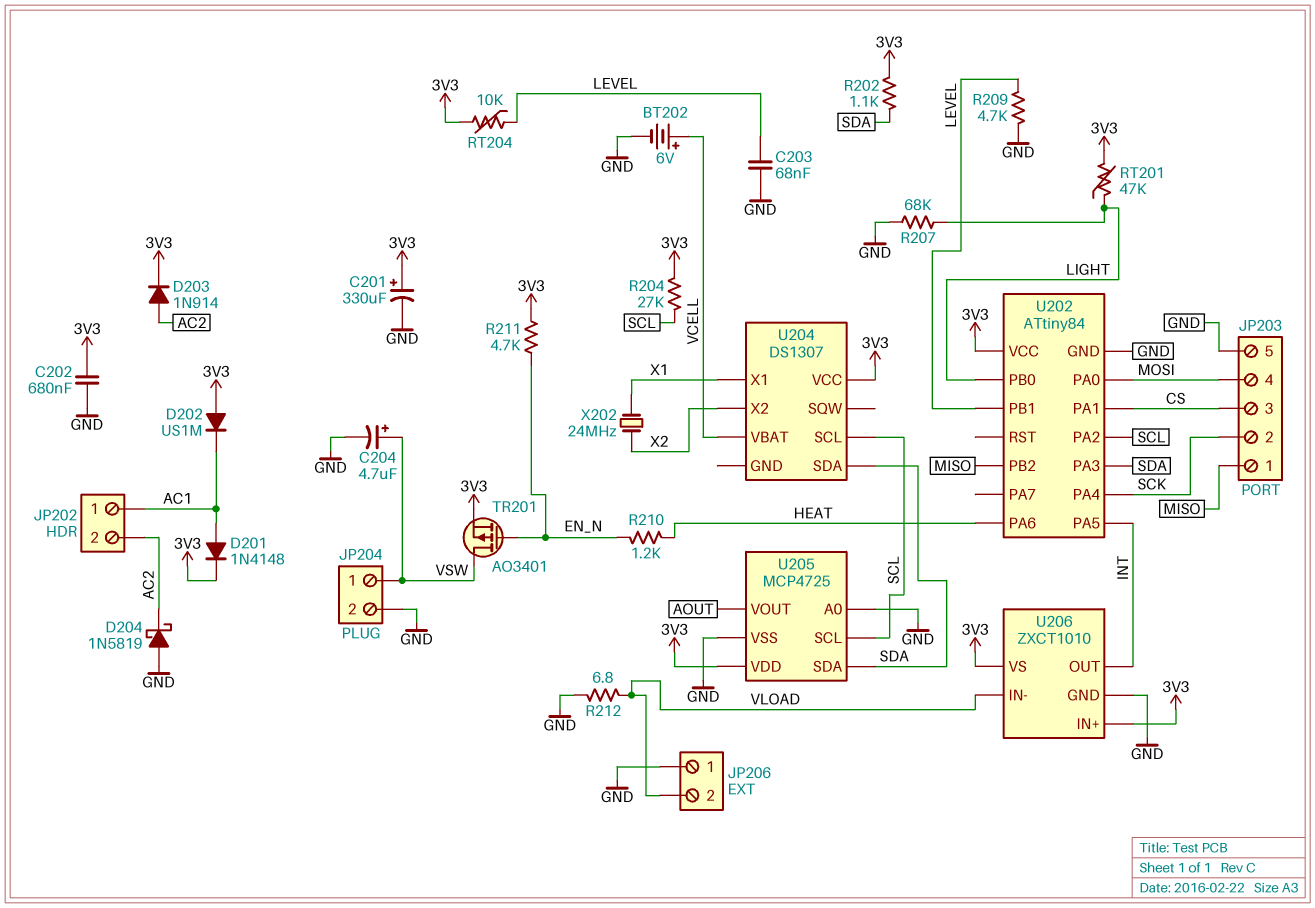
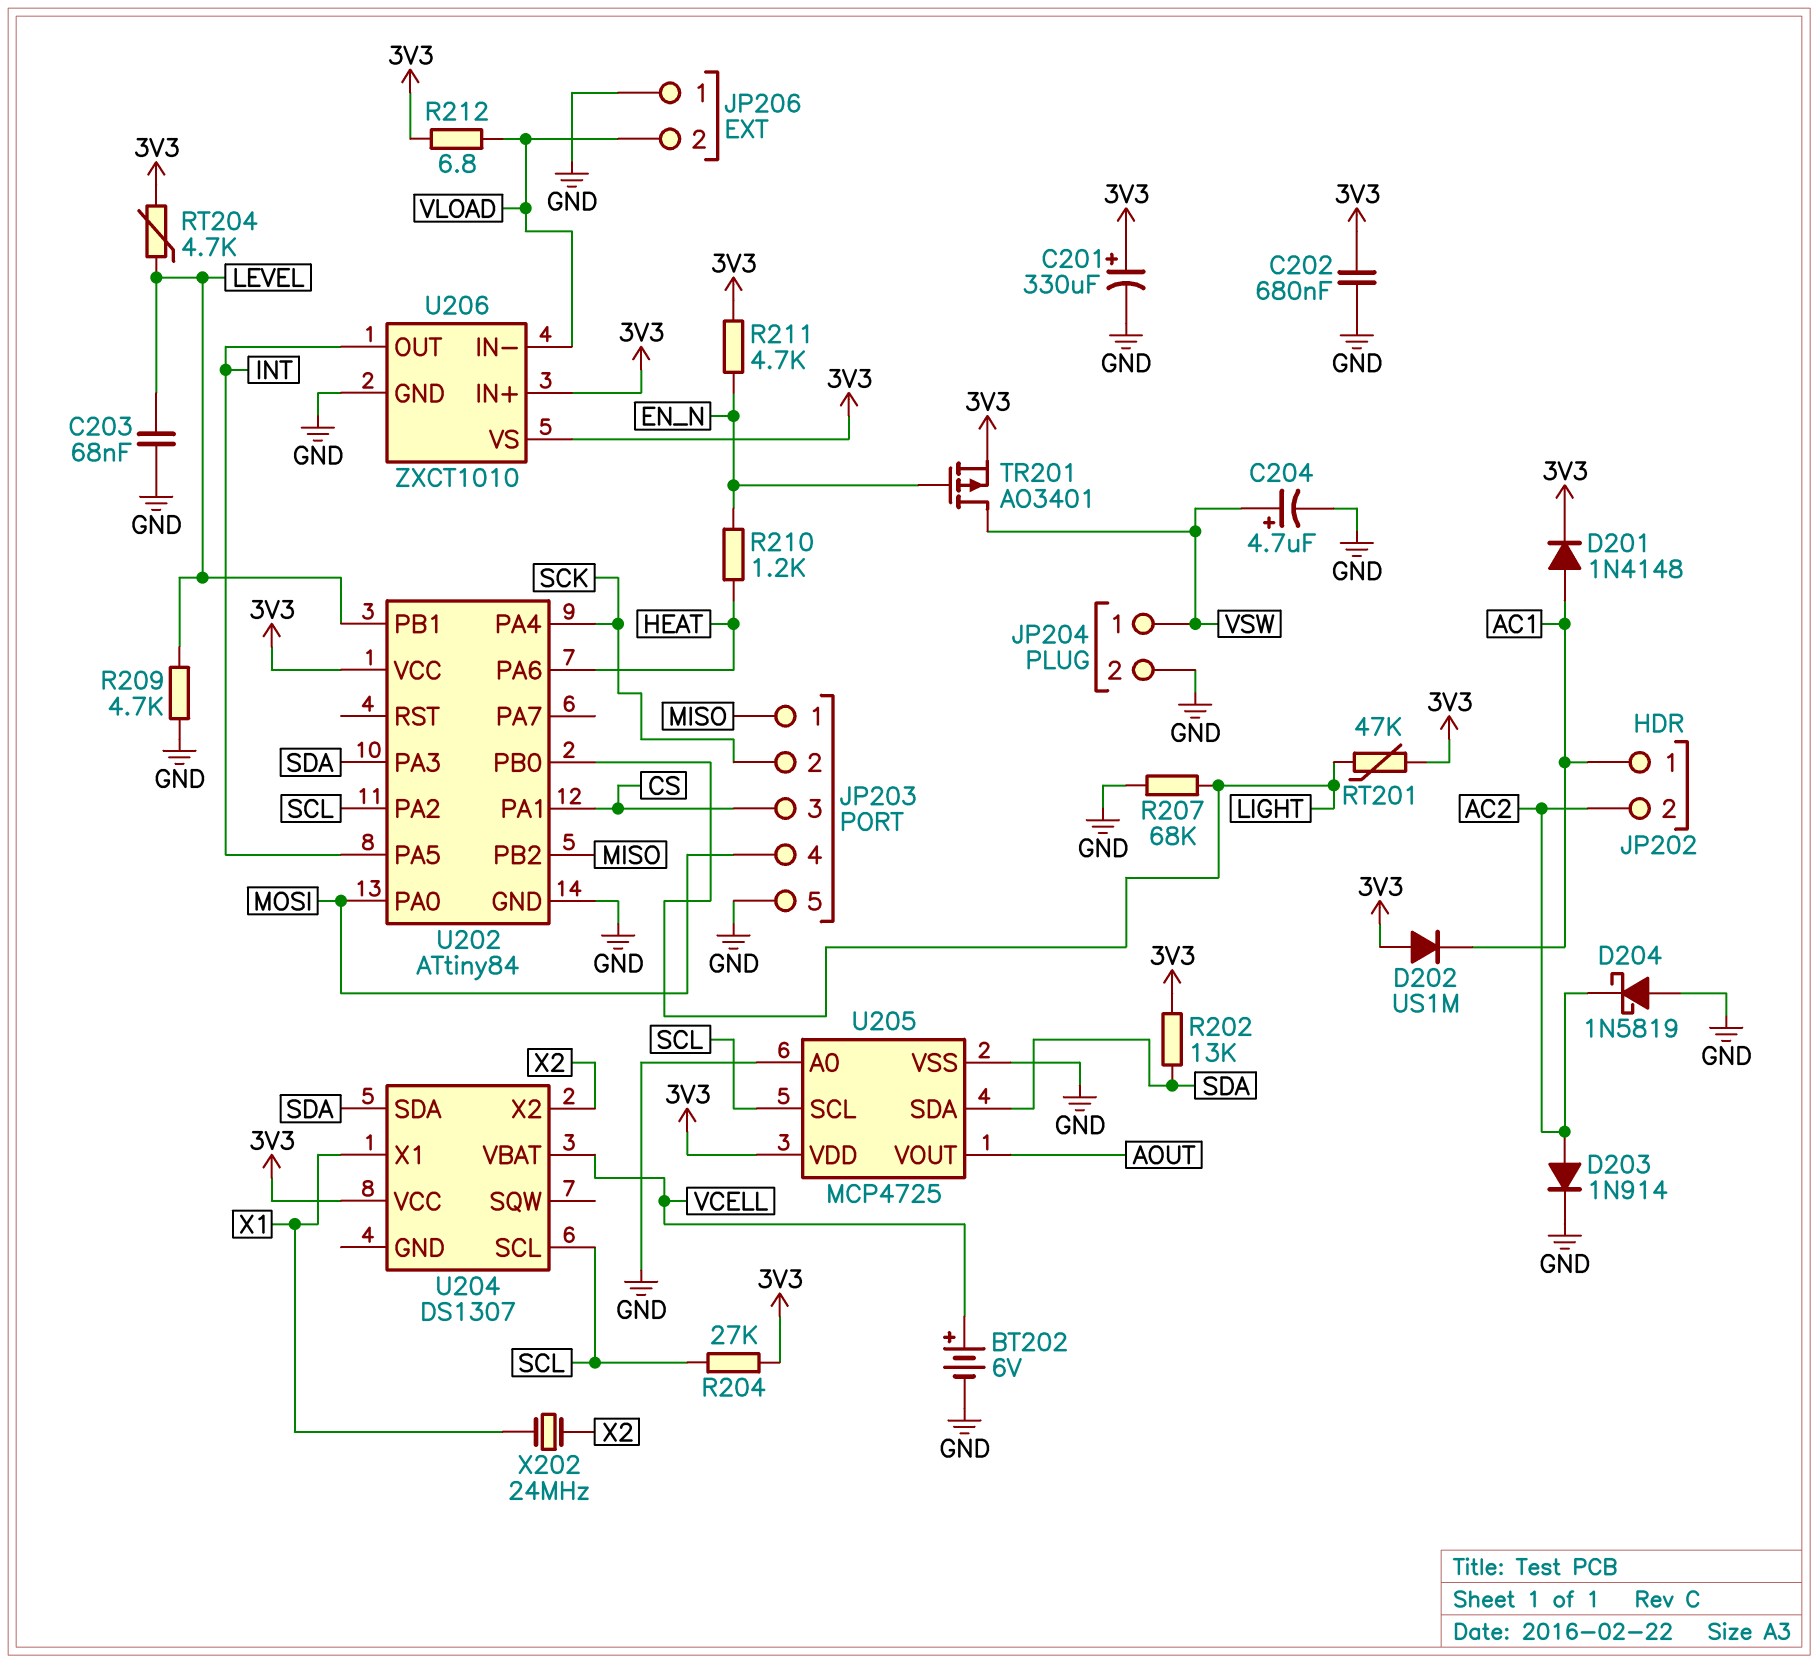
D203: diode 1N914 (A AC2, K 3V3) -> diode 1N914 (A AC2, K GND)
R202: 1.1k (3V3, SDA) -> 13k (3V3, SDA)
R212: 6.8 (GND, VLOAD) -> 6.8 (3V3, VLOAD)
RT204: 10k (3V3, LEVEL) -> 4.7k (3V3, LEVEL)

